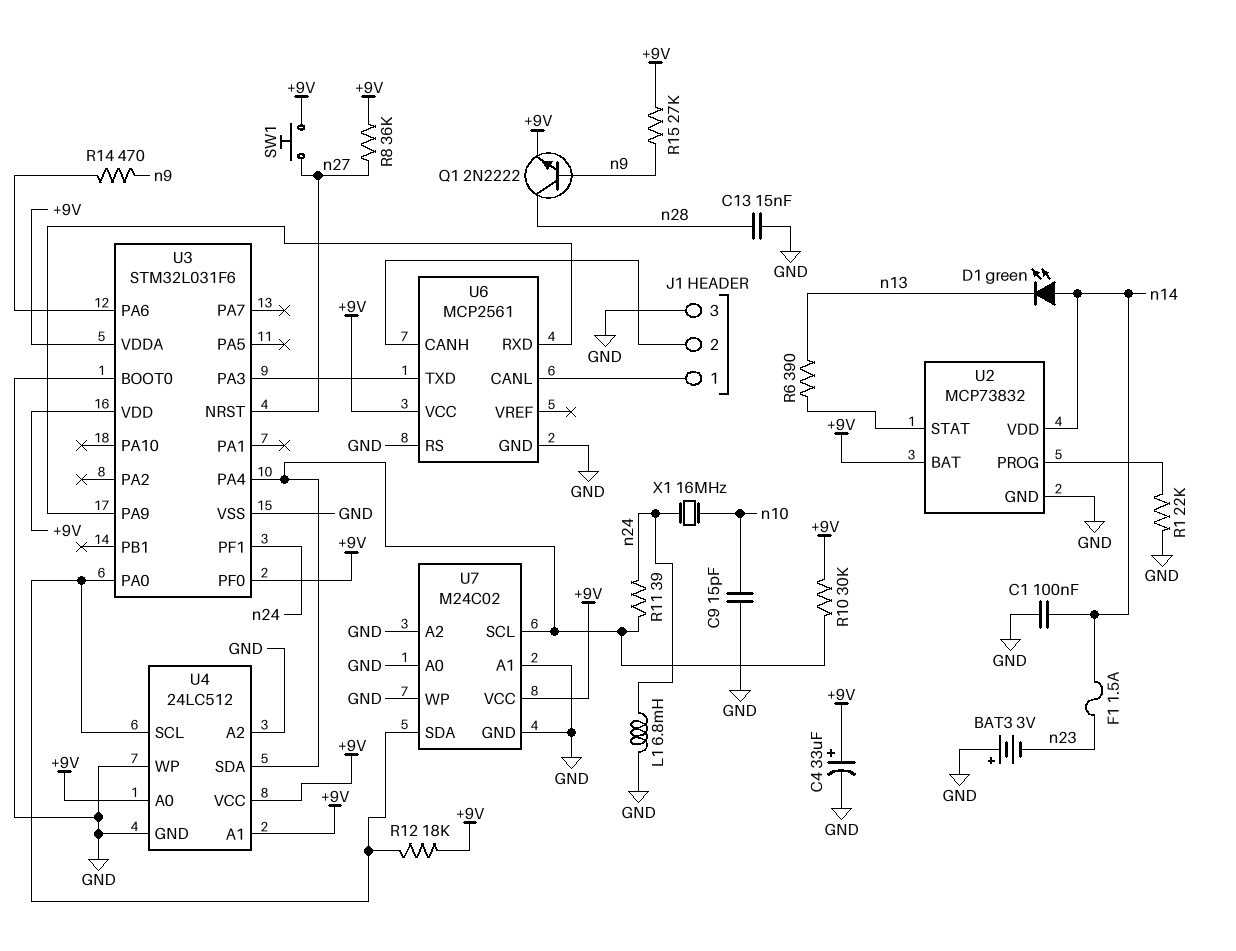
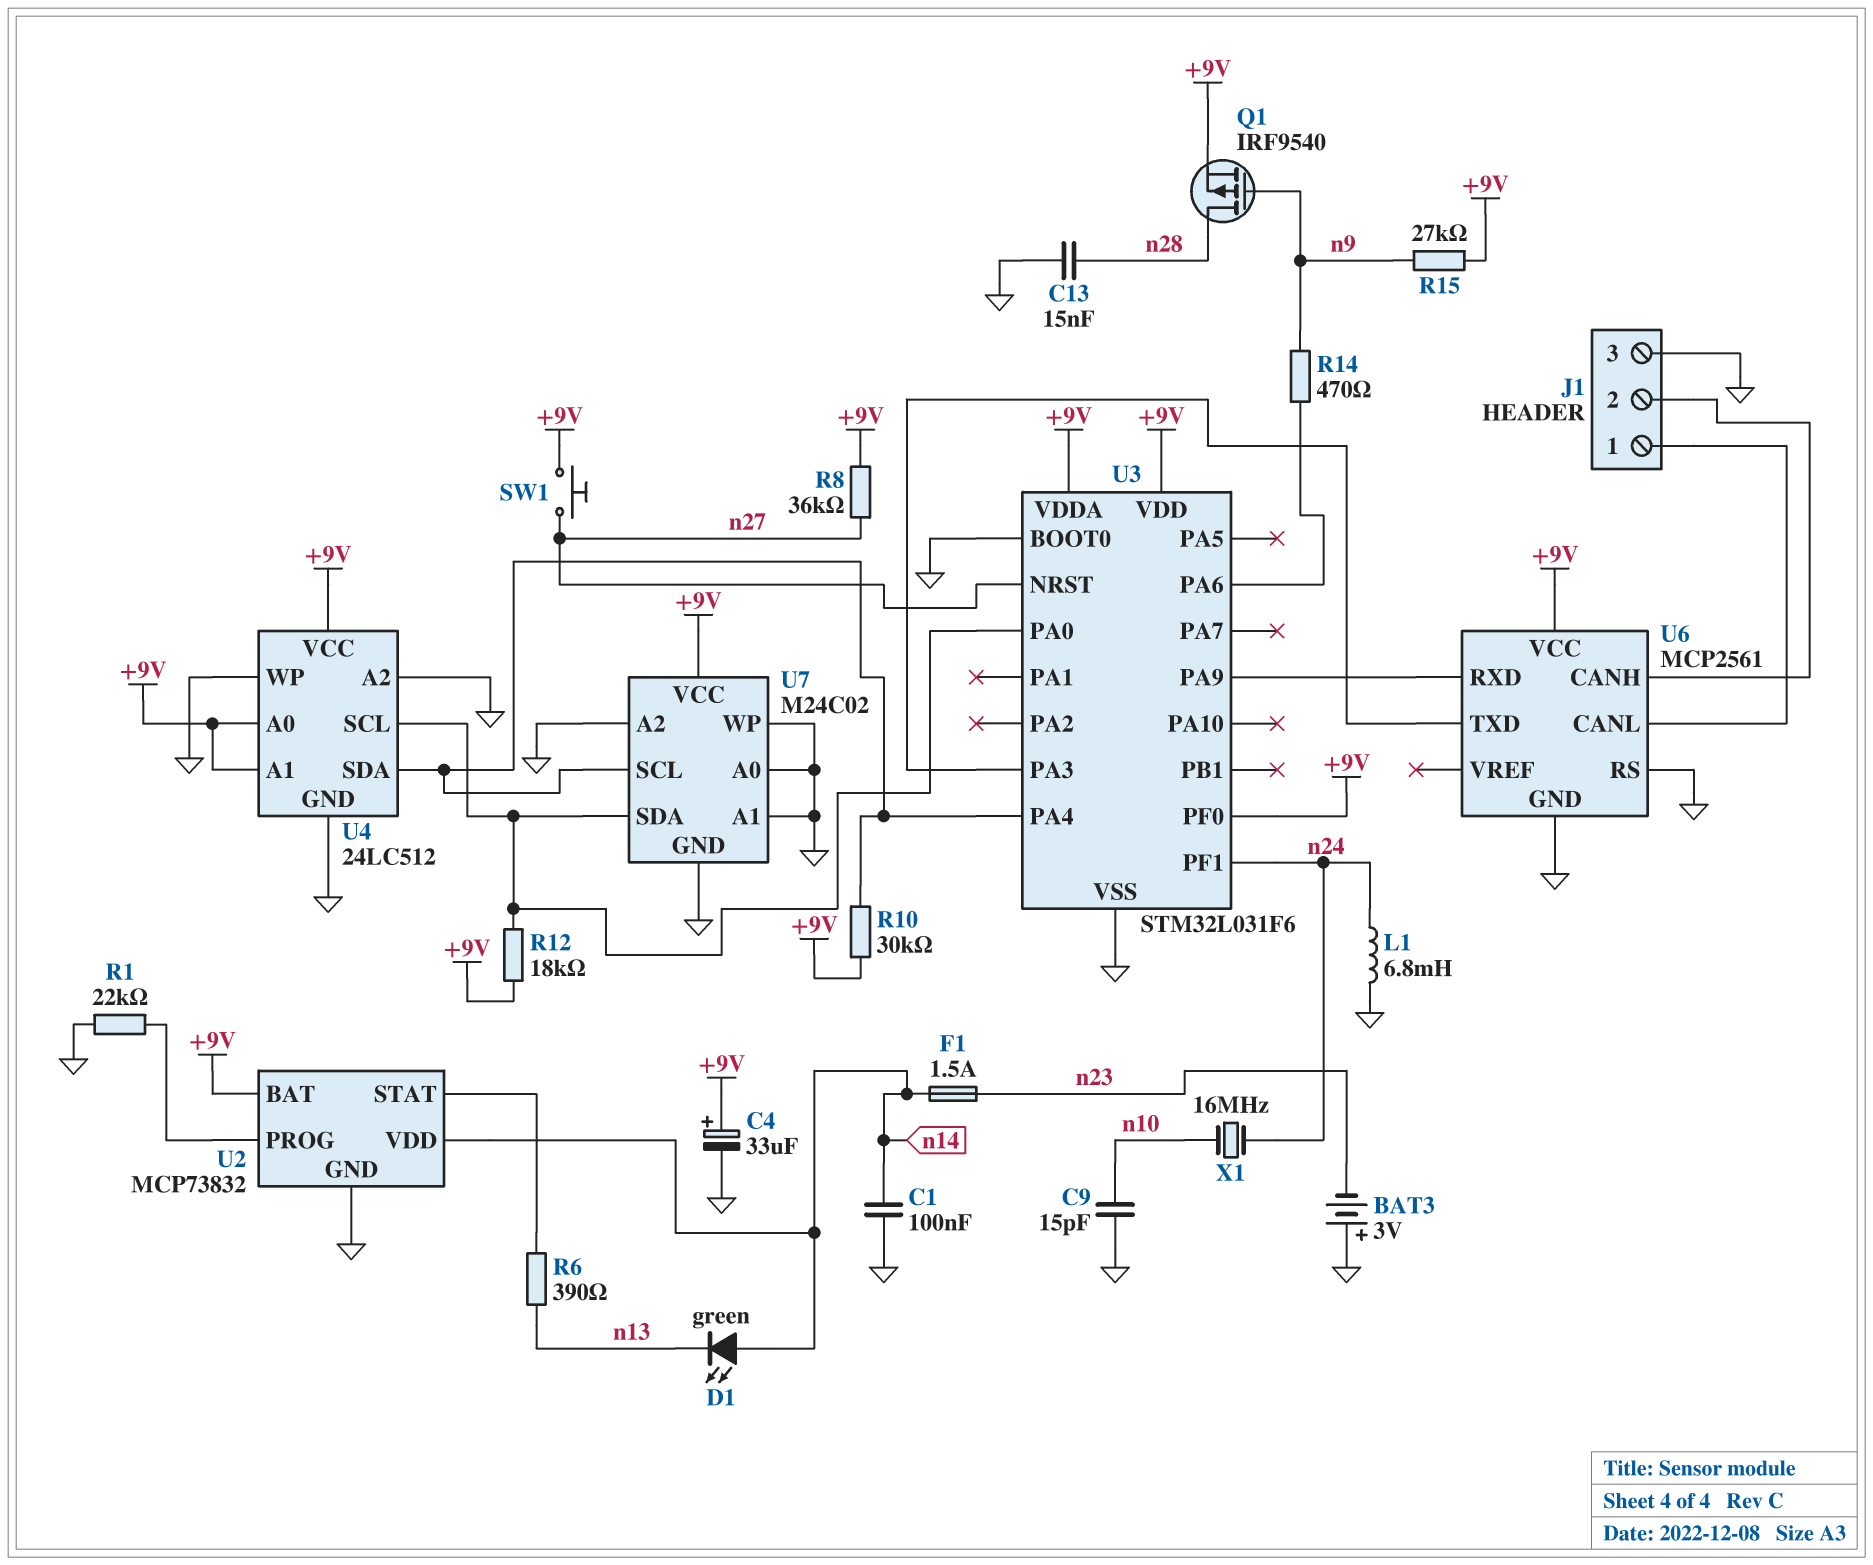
Q1: NPN 2N2222 (B n9, C n28, E +9V) -> PMOS IRF9540 (G n9, D n28, S +9V)
R11: 39 (U3/PA4, n24) -> none

